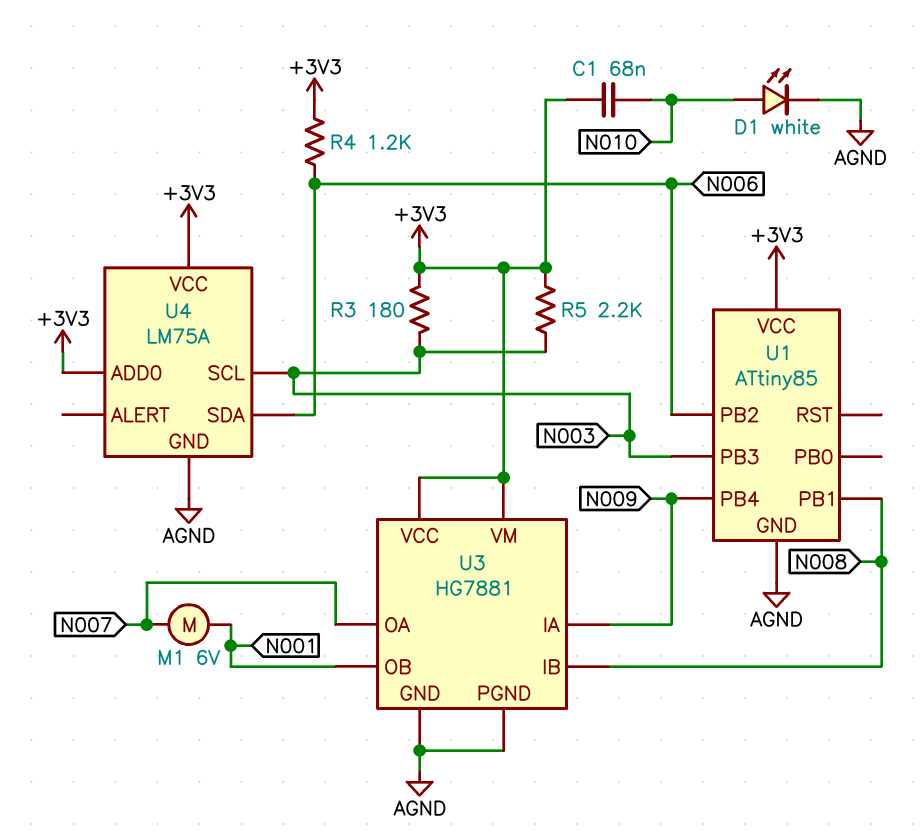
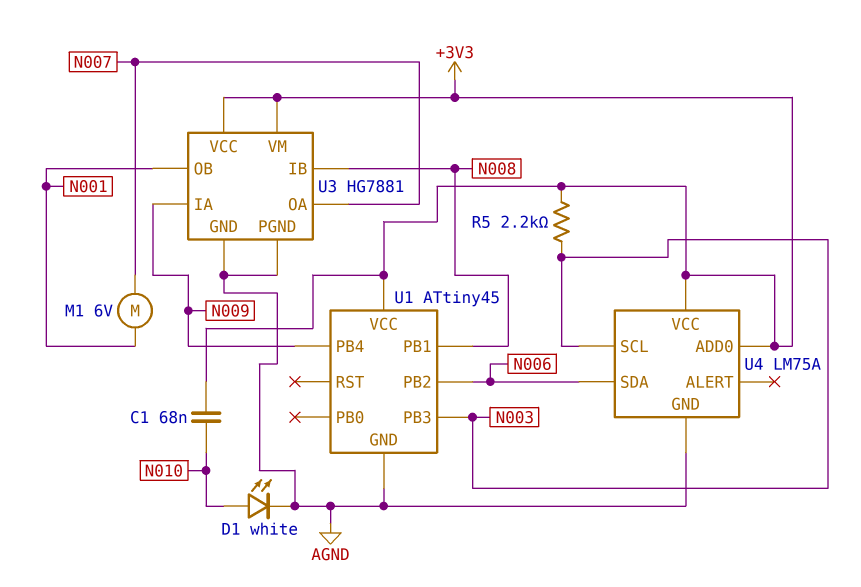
R3: 180 (+3V3, N003) -> none
R4: 1.2k (+3V3, N006) -> none
U1: ATtiny85 -> ATtiny45

